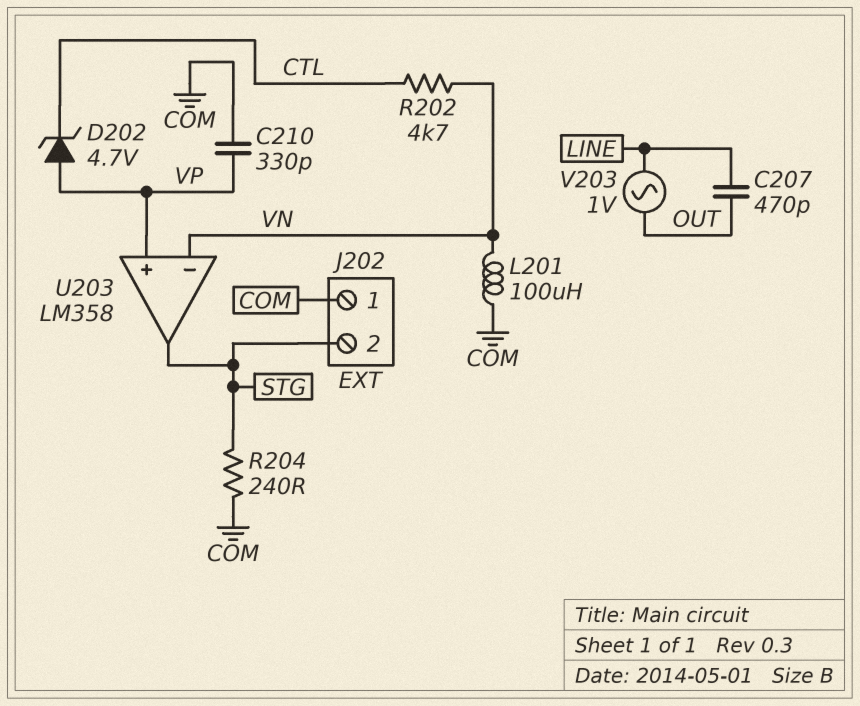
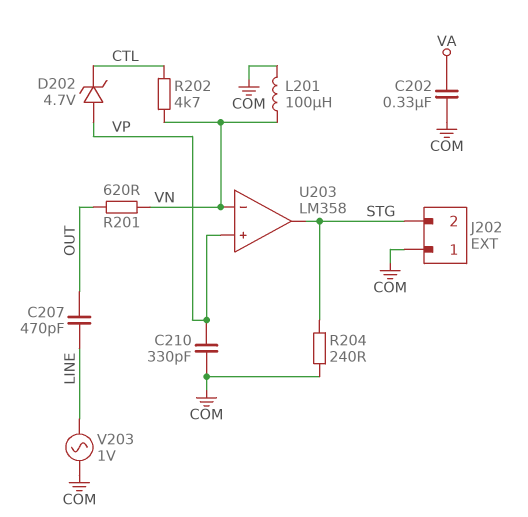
C202: none -> 330nF (COM, VA)
R201: none -> 620 (OUT, VN)
V203: AC 1V (LINE, OUT) -> AC 1V (COM, LINE)

